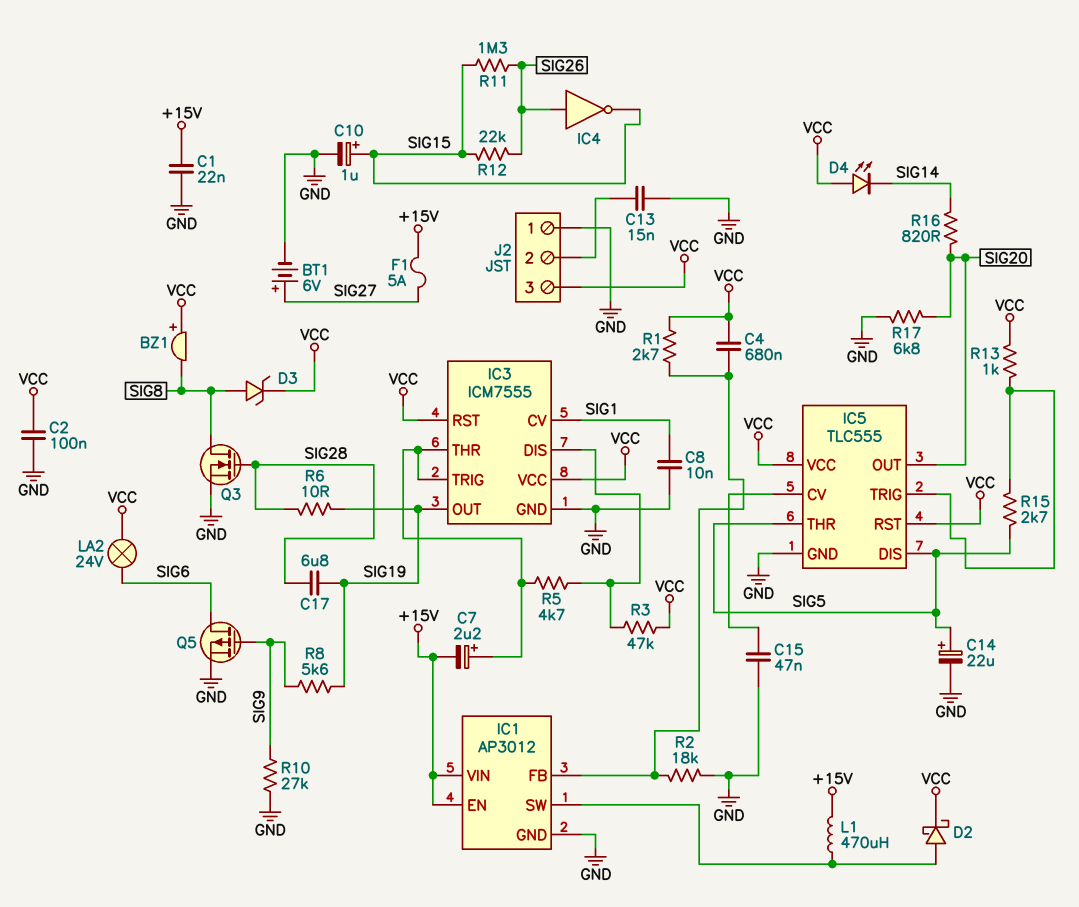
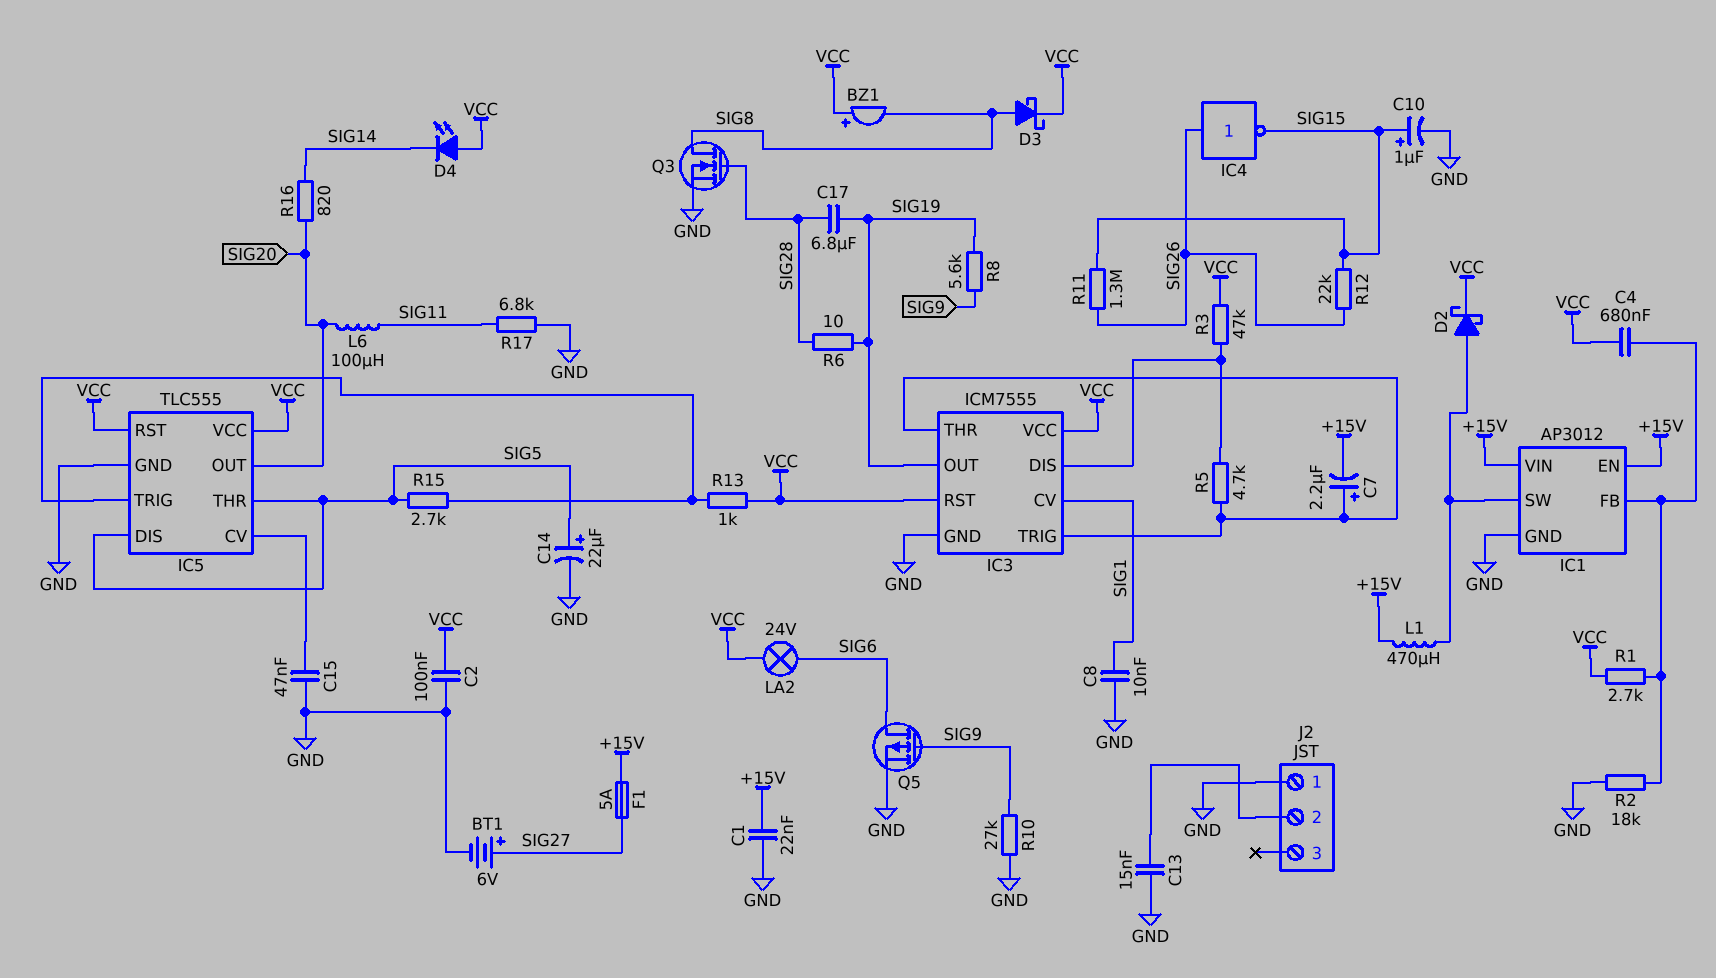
D3: zener (A SIG8, K VCC) -> schottky (A SIG8, K VCC)
J2 pin 3: VCC -> none
L6: none -> 100uH (SIG11, SIG20)
R17: 6.8k (GND, SIG20) -> 6.8k (GND, SIG11)

